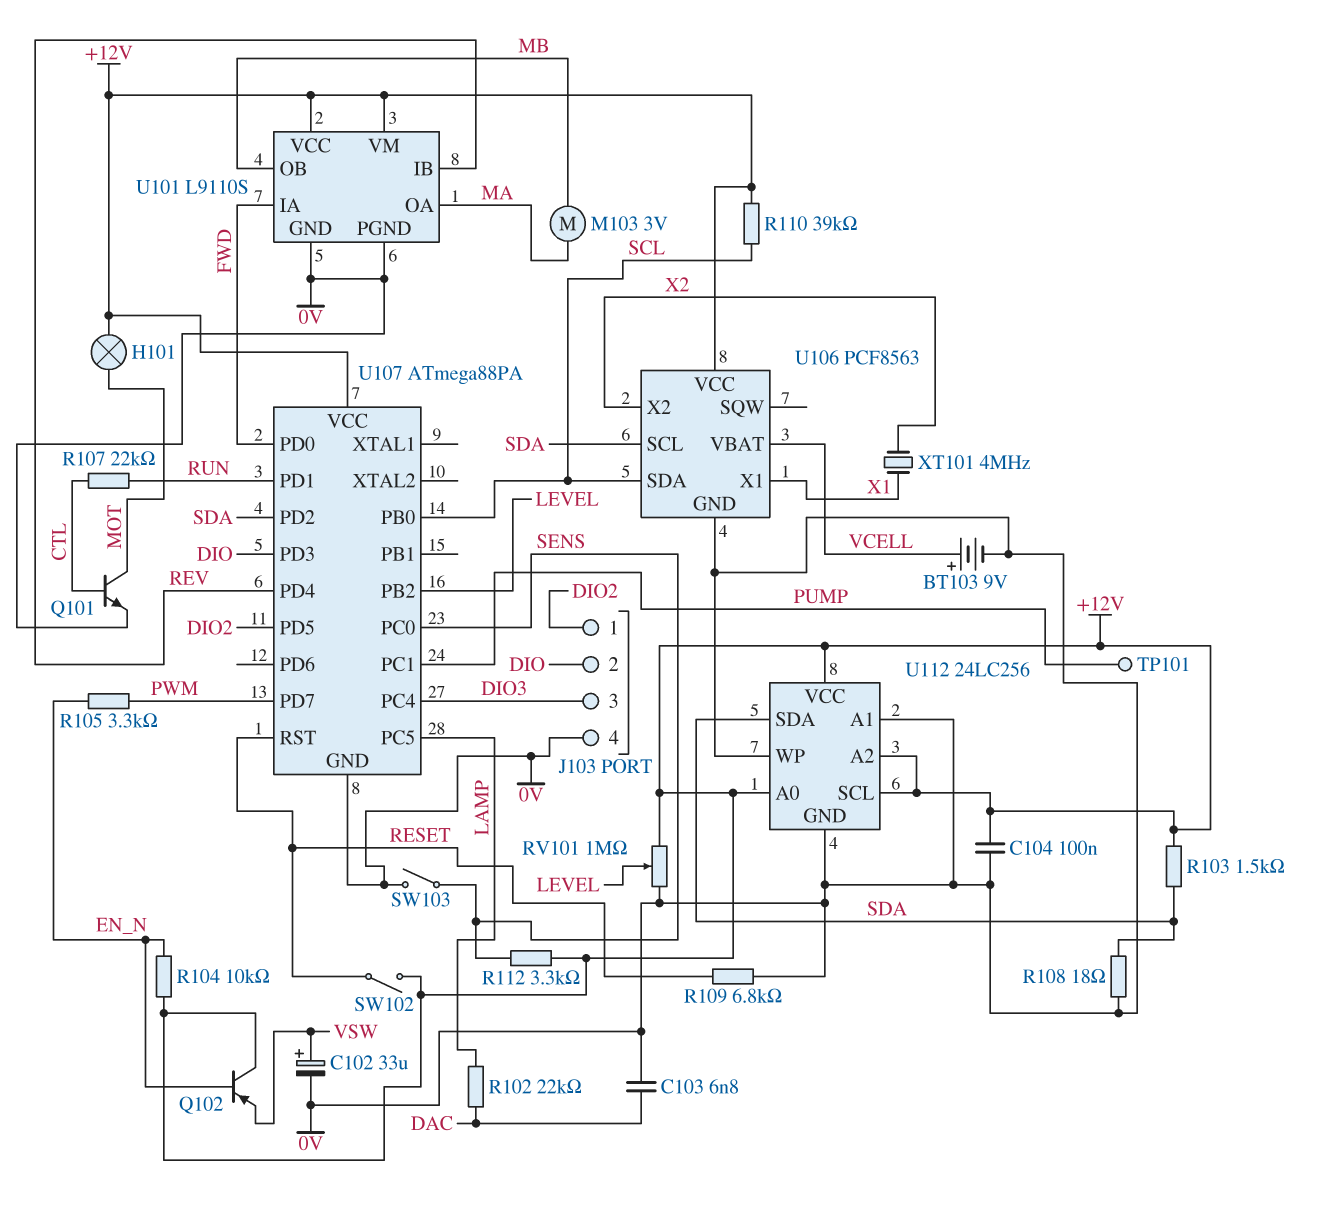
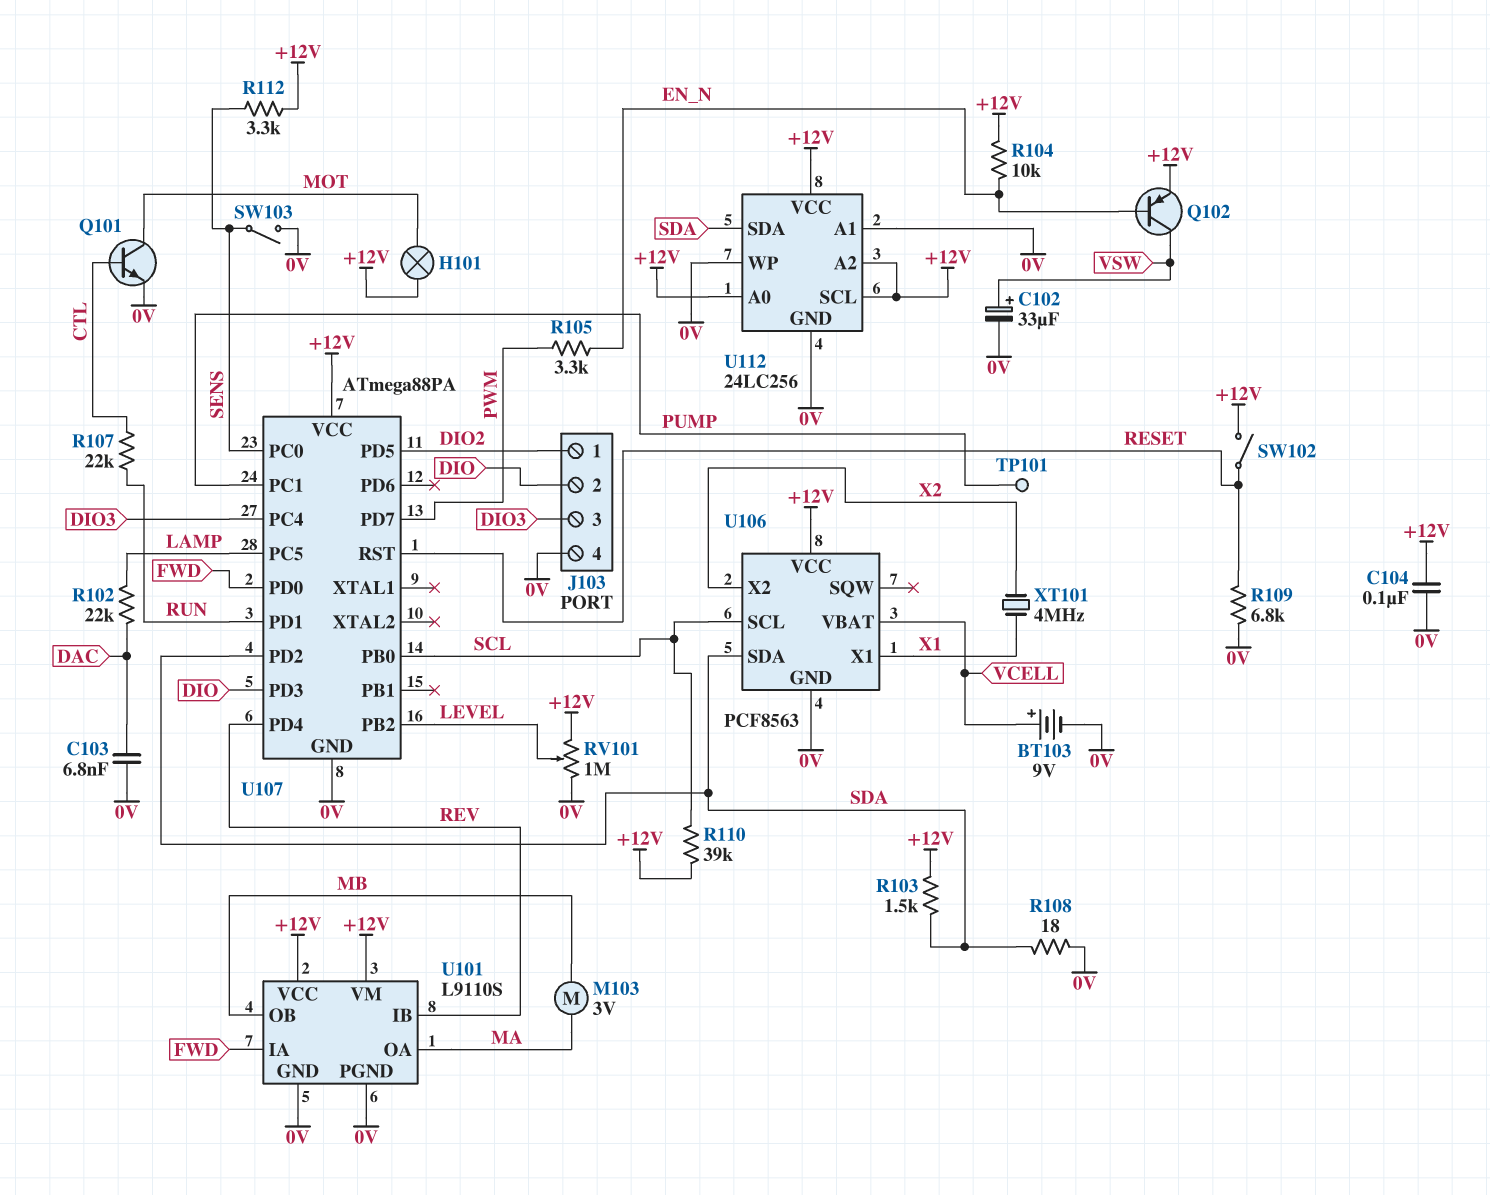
Q102: PNP (B EN_N, C +12V, E VSW) -> PNP (B EN_N, C VSW, E +12V)
U106 pin SCL: SDA -> SCL
U106 pin SDA: SCL -> SDA

